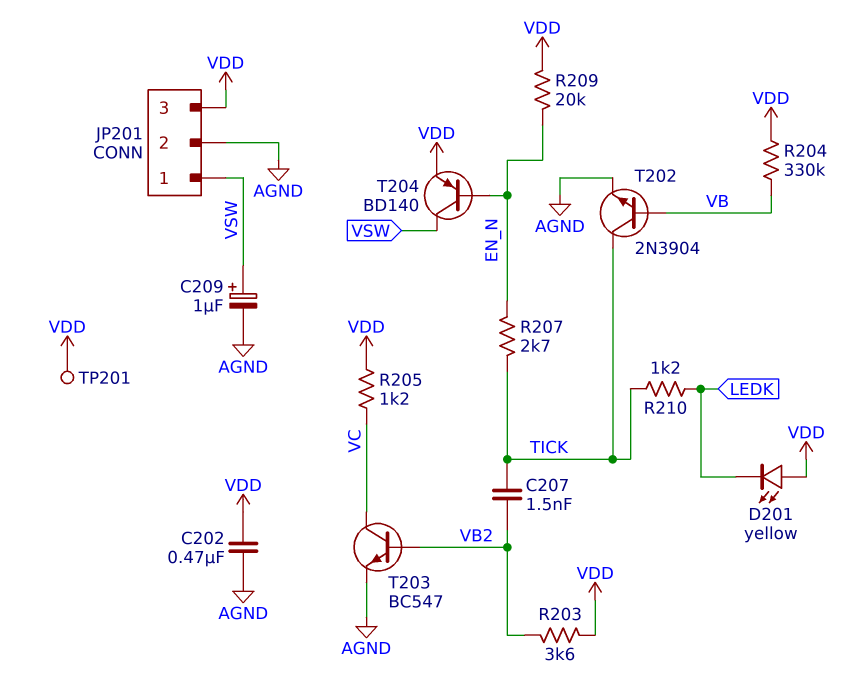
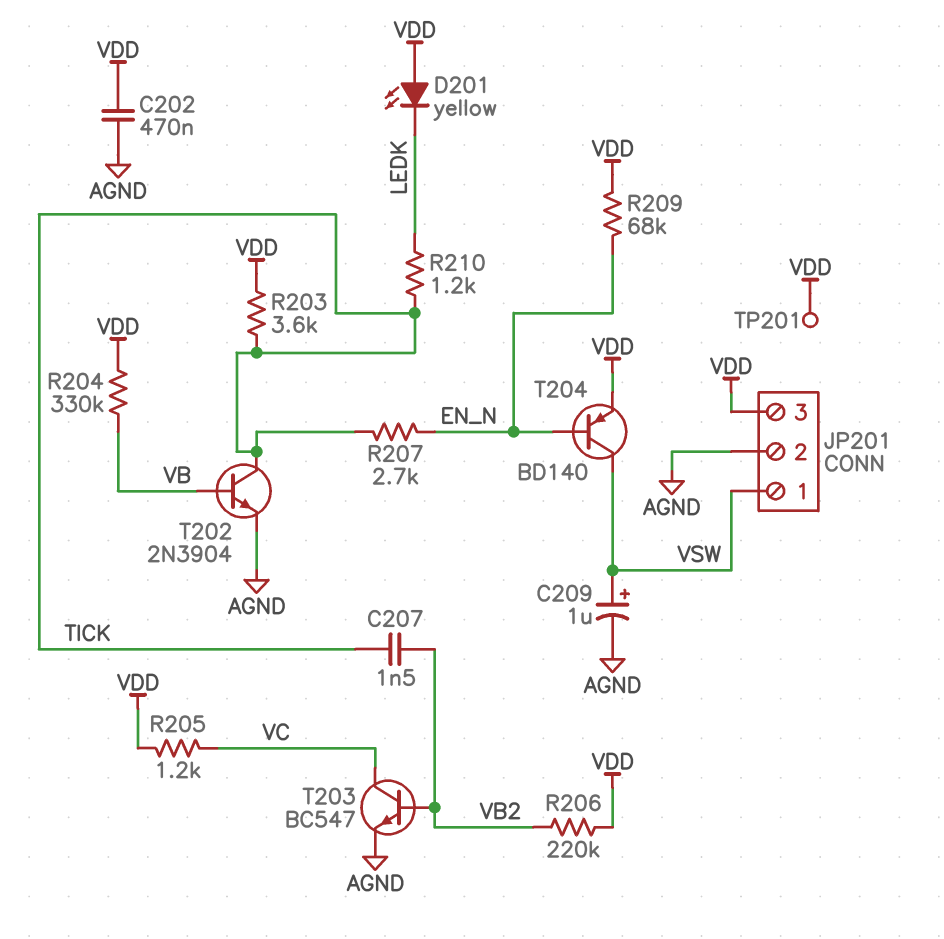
R203: 3.6k (VB2, VDD) -> 3.6k (TICK, VDD)
R206: none -> 220k (VB2, VDD)
R209: 20k (EN_N, VDD) -> 68k (EN_N, VDD)

